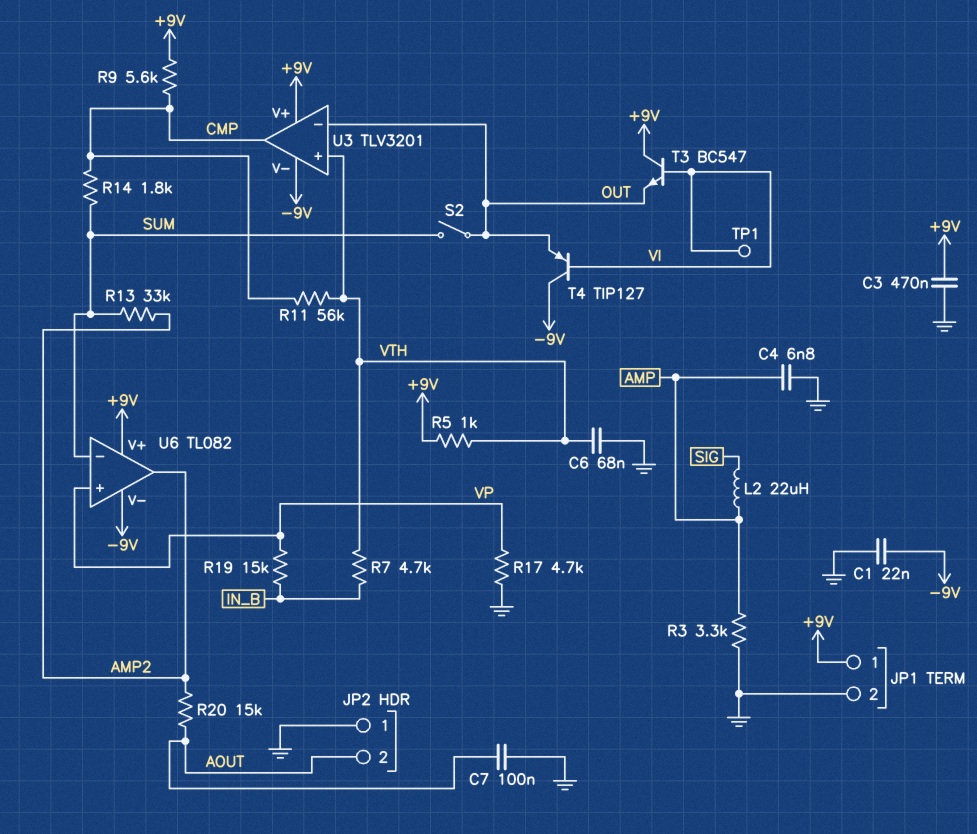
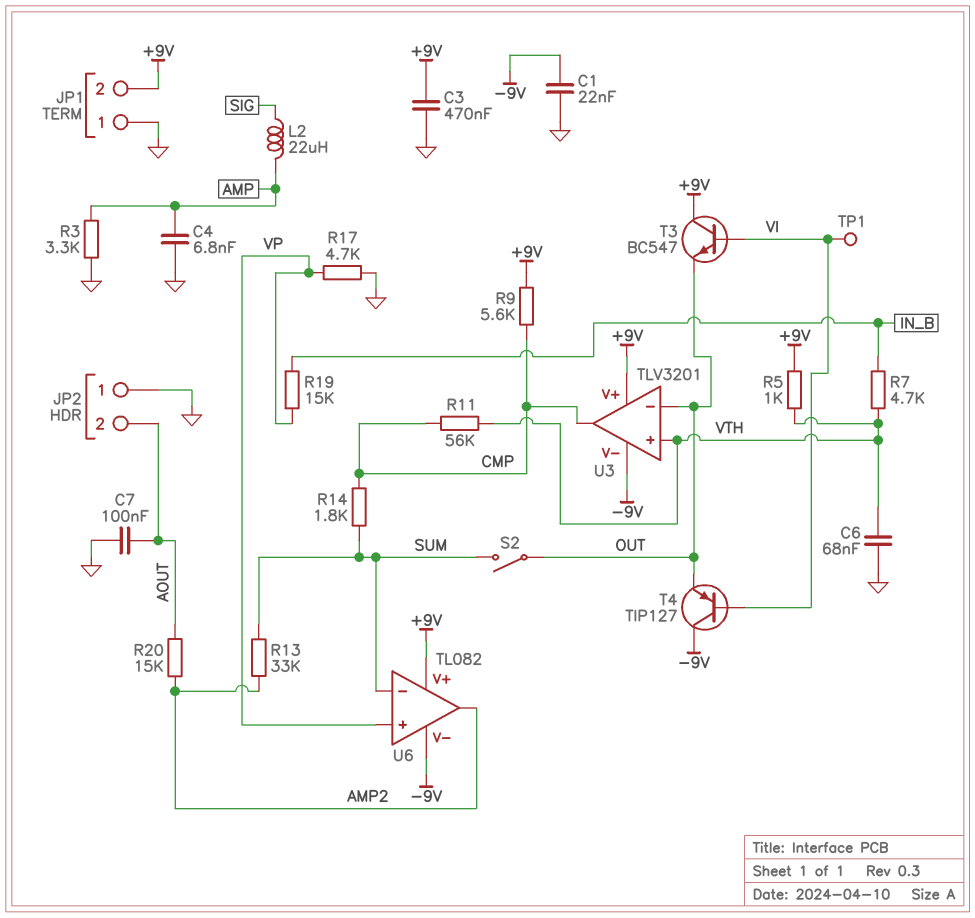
JP1 pin 1: +9V -> GND
JP1 pin 2: GND -> +9V

